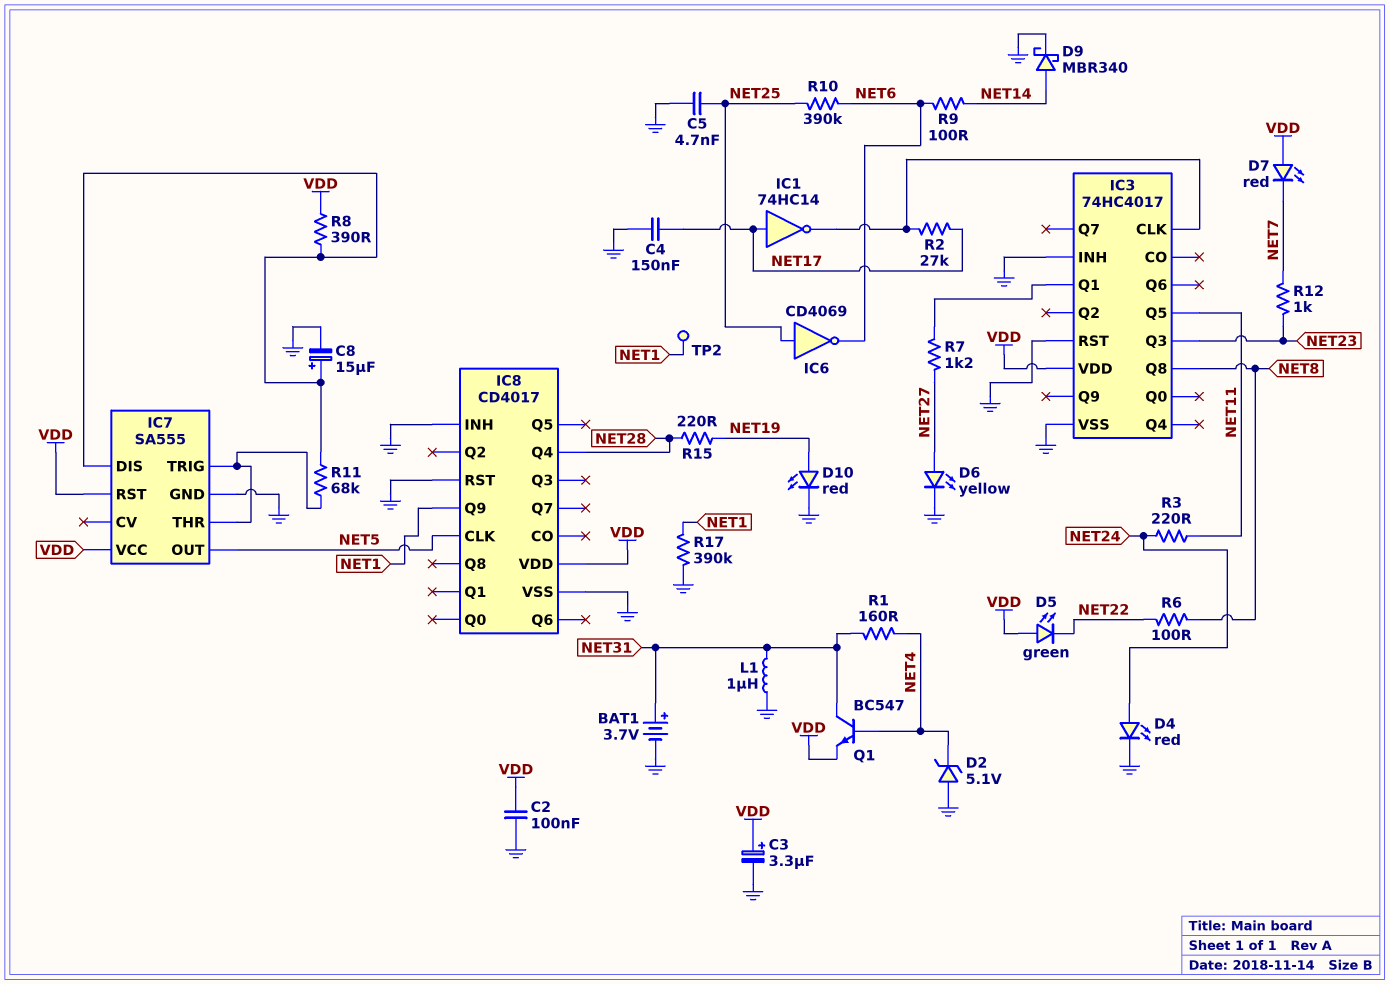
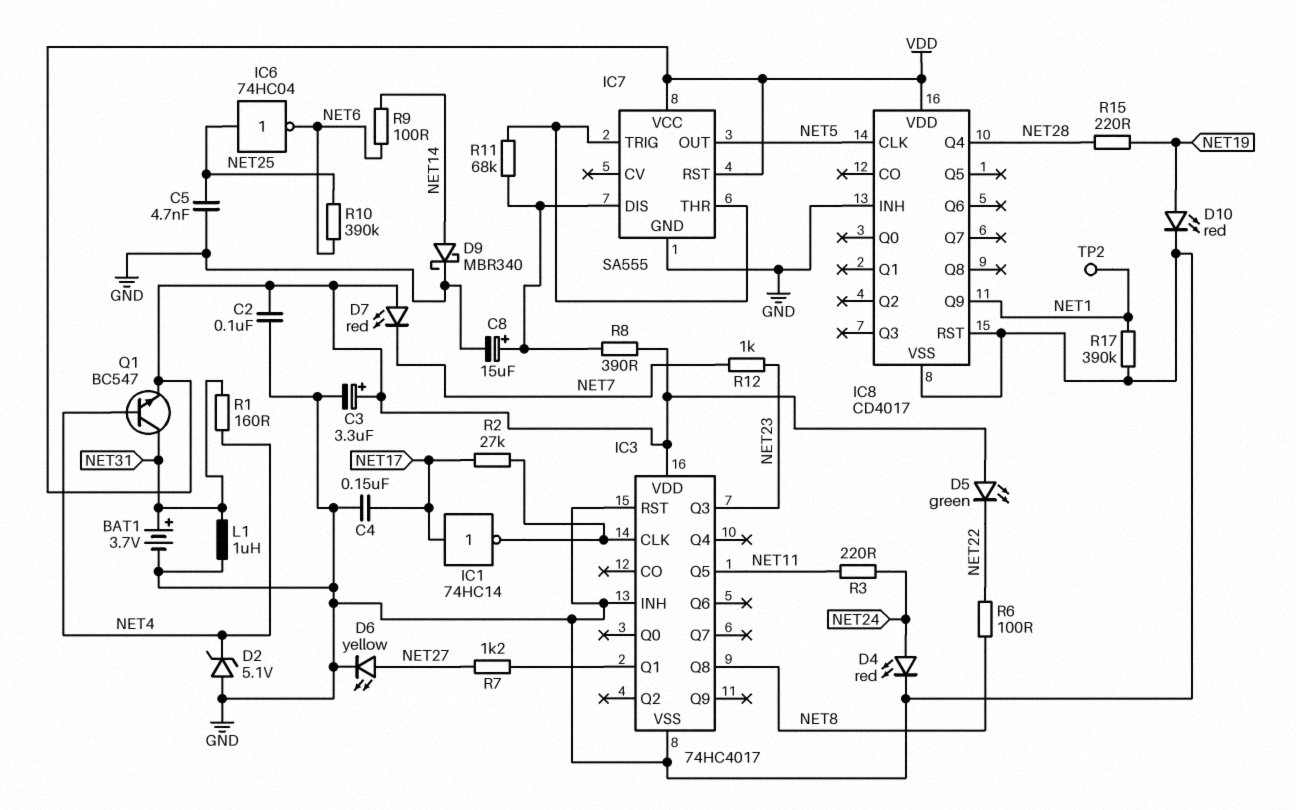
IC6: NOT CD4069 (in NET25, out NET6) -> NOT 74HC04 (in NET25, out NET6)

